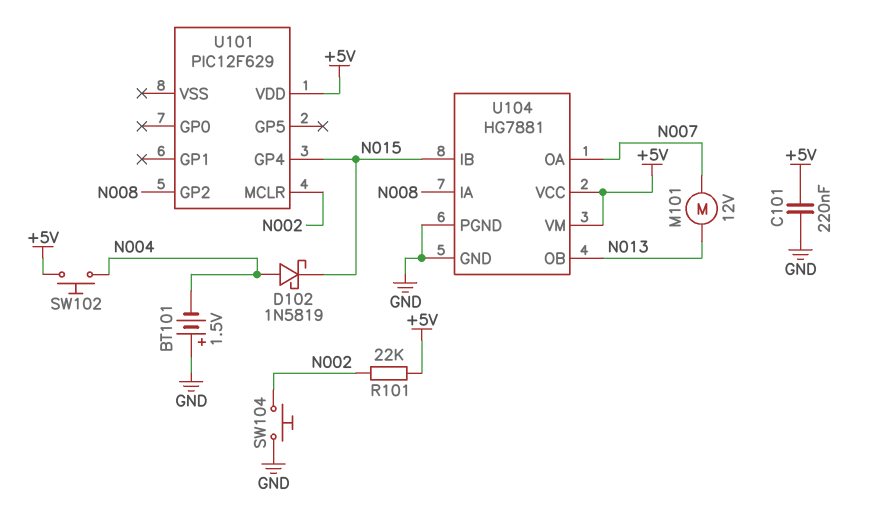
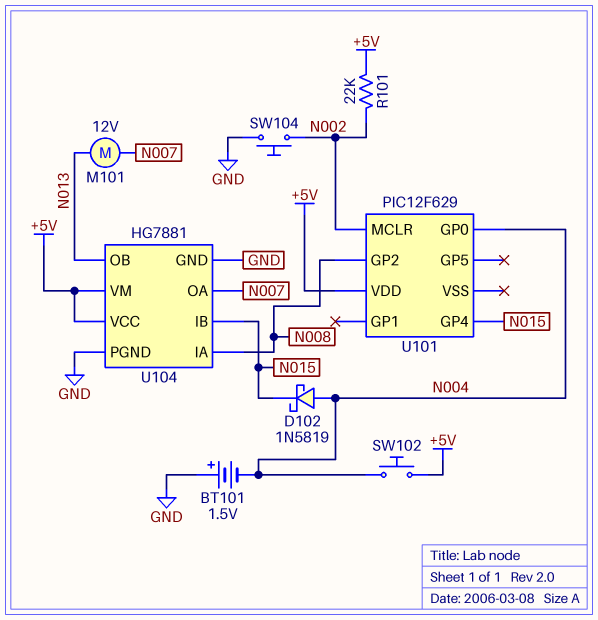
C101: 220nF (+5V, GND) -> none
U101 pin GP0: none -> N004

